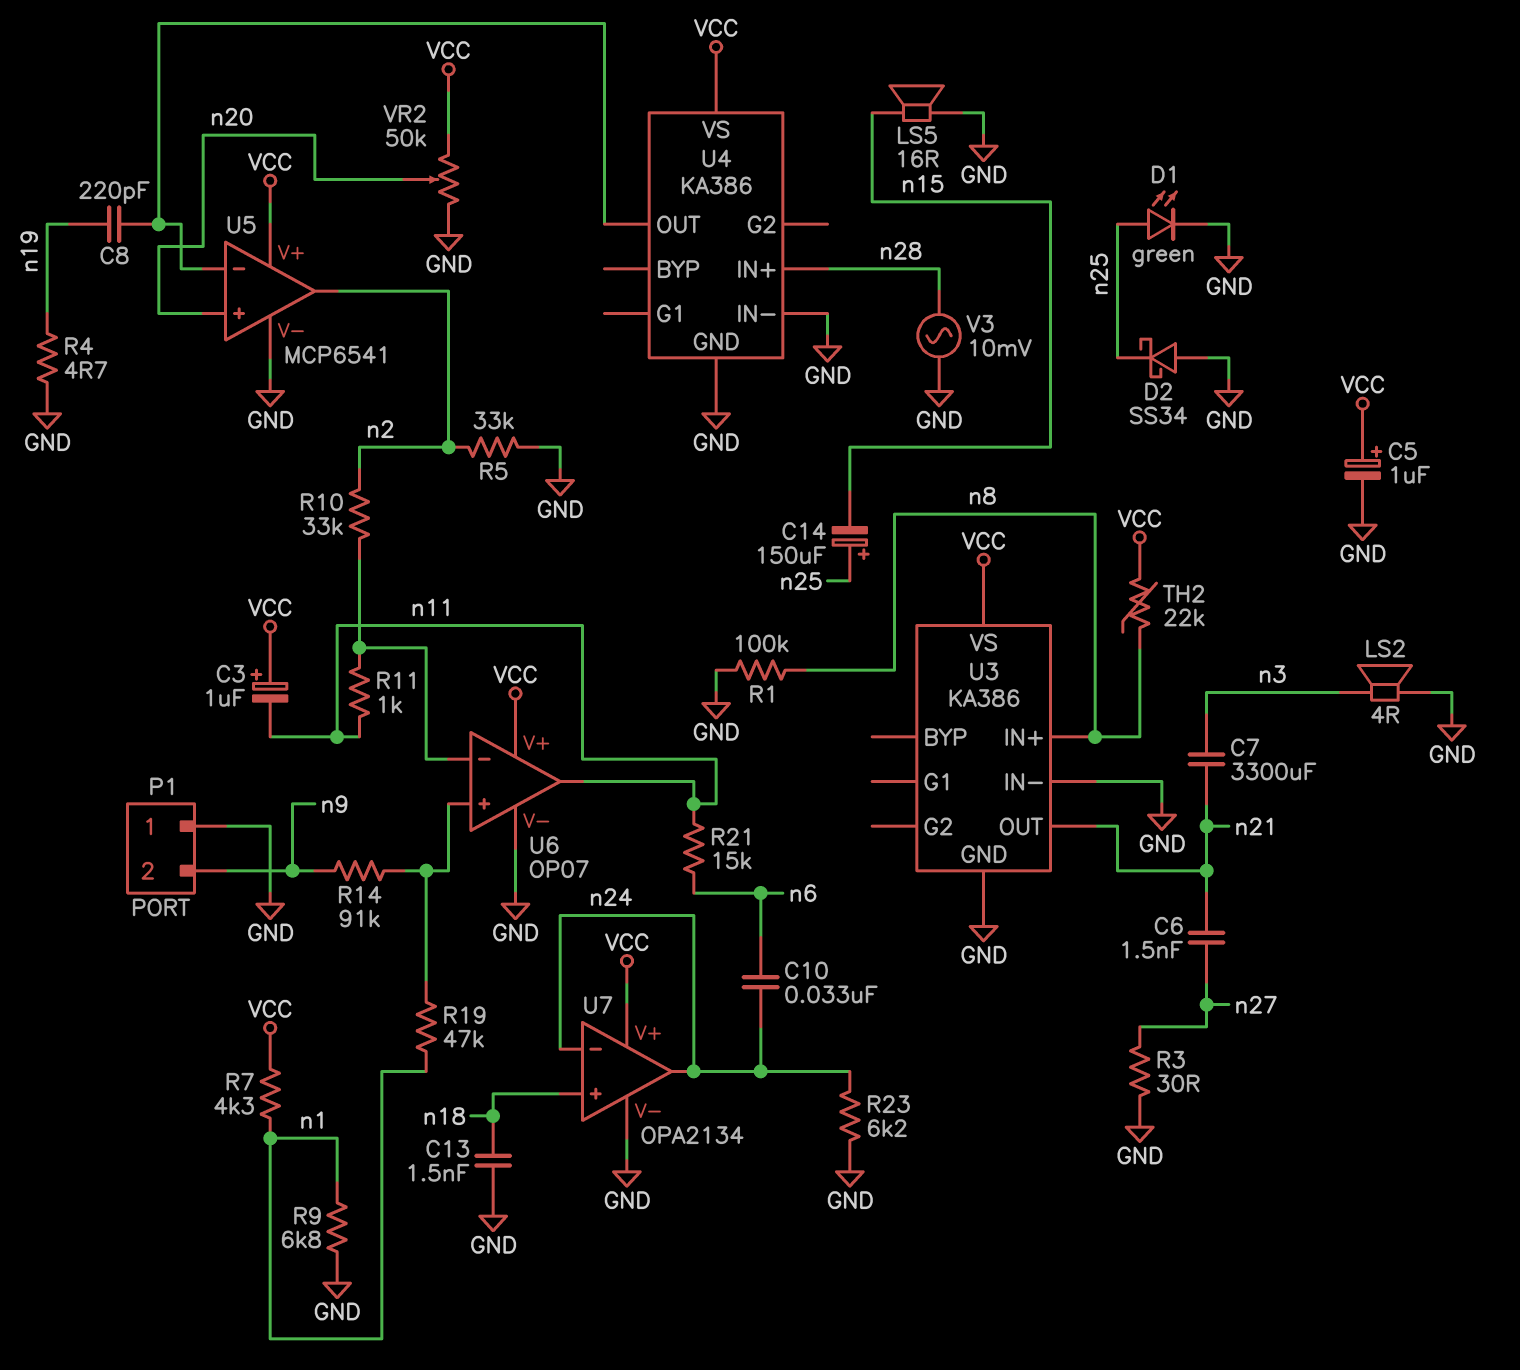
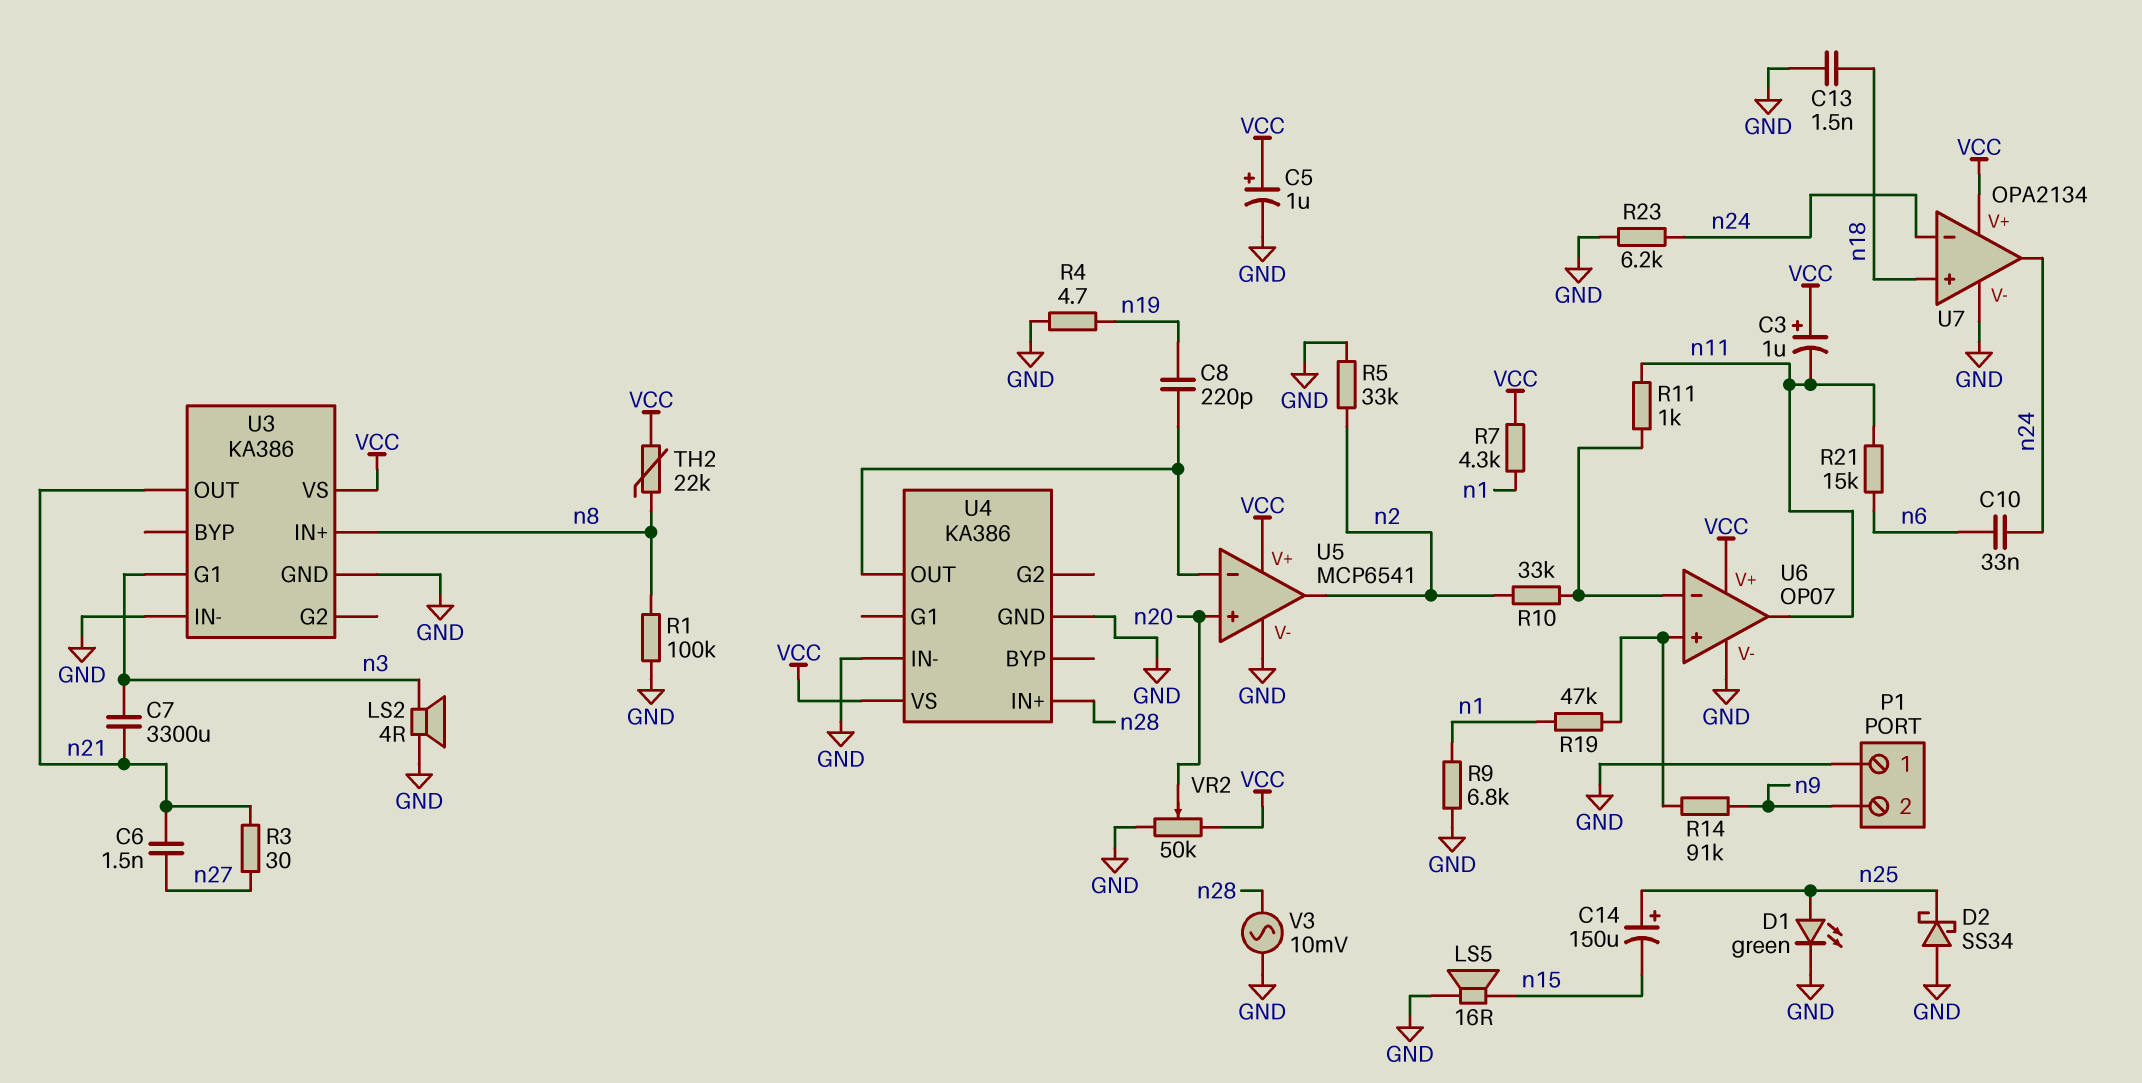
R3: 30 (GND, n27) -> 30 (n21, n27)
U3 pin G1: none -> n3

